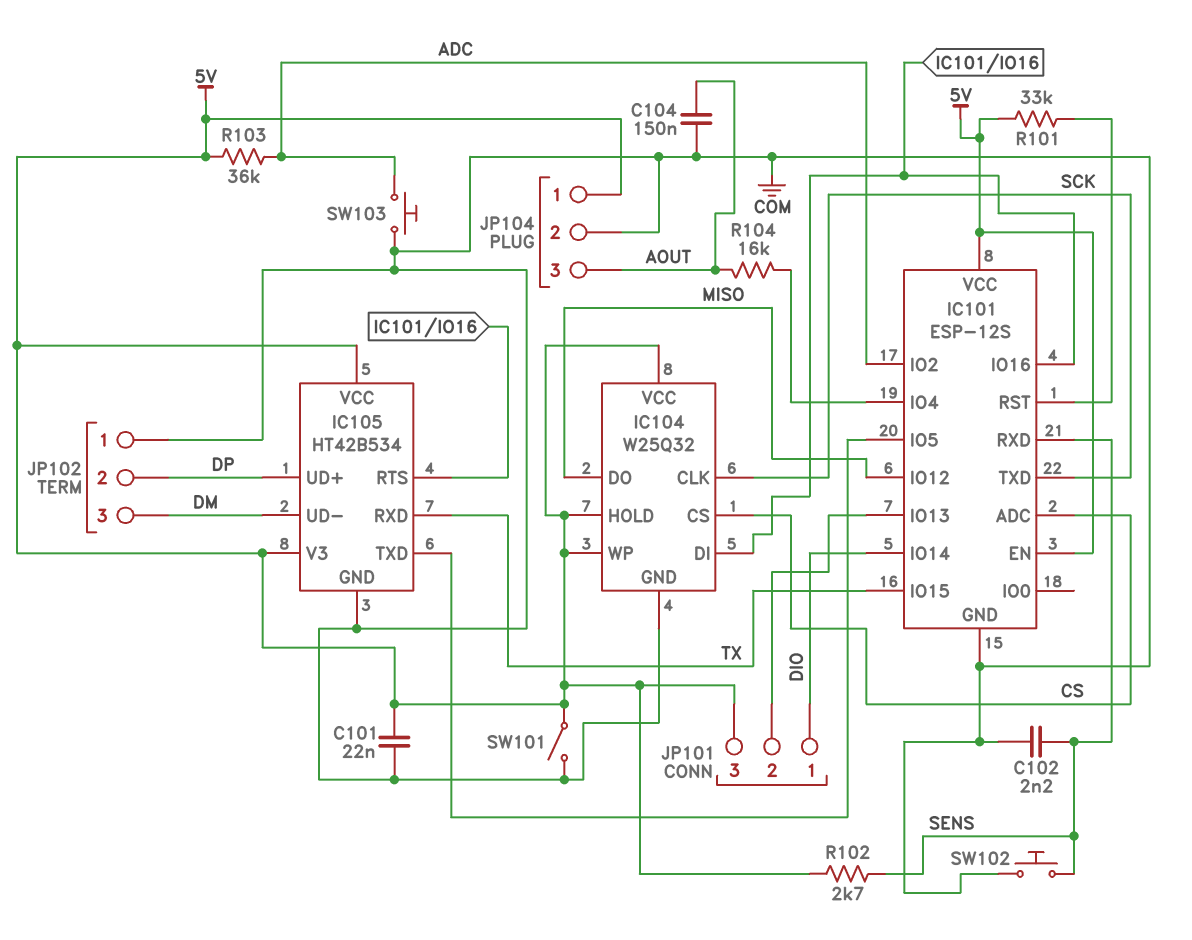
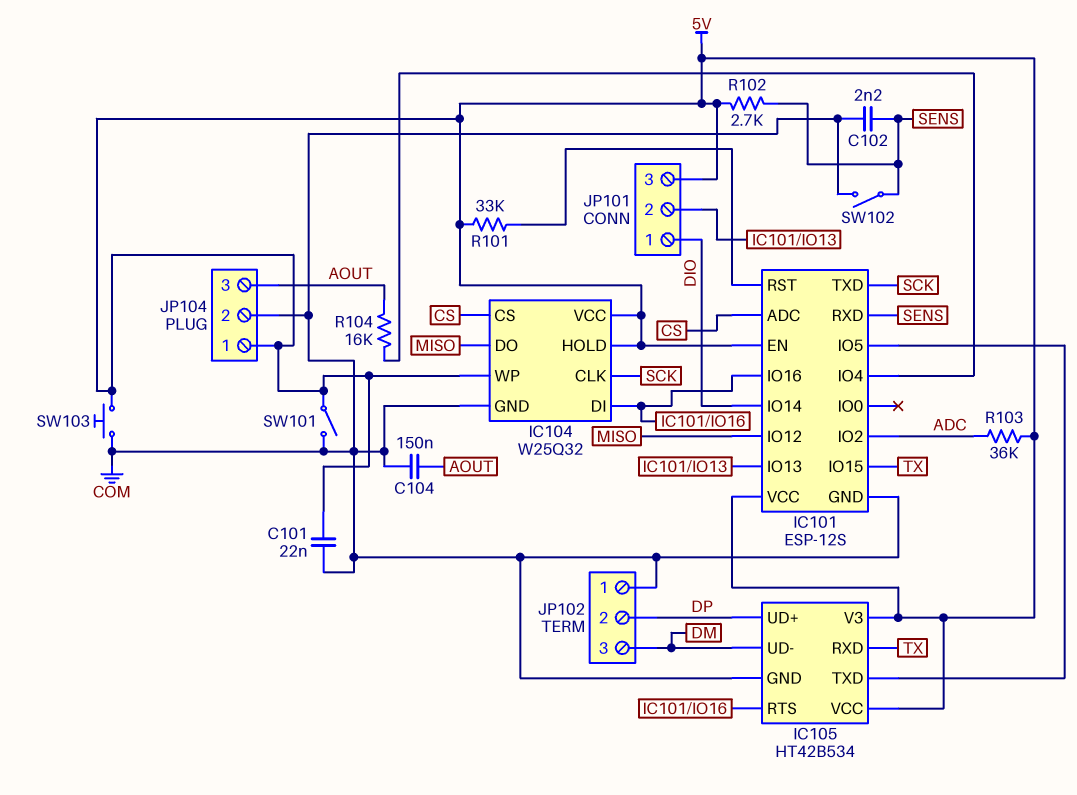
SW102: button (COM, SENS) -> switch (COM, SENS)
SW103: button (ADC, COM) -> button (5V, COM)

